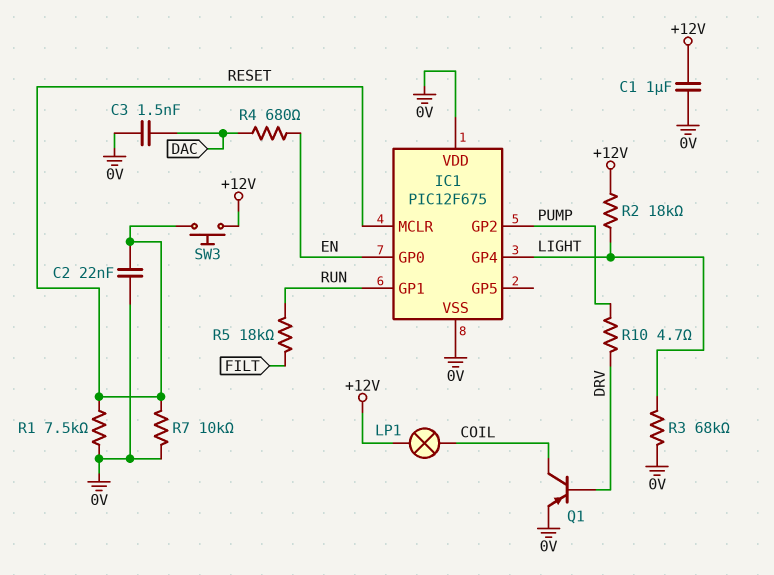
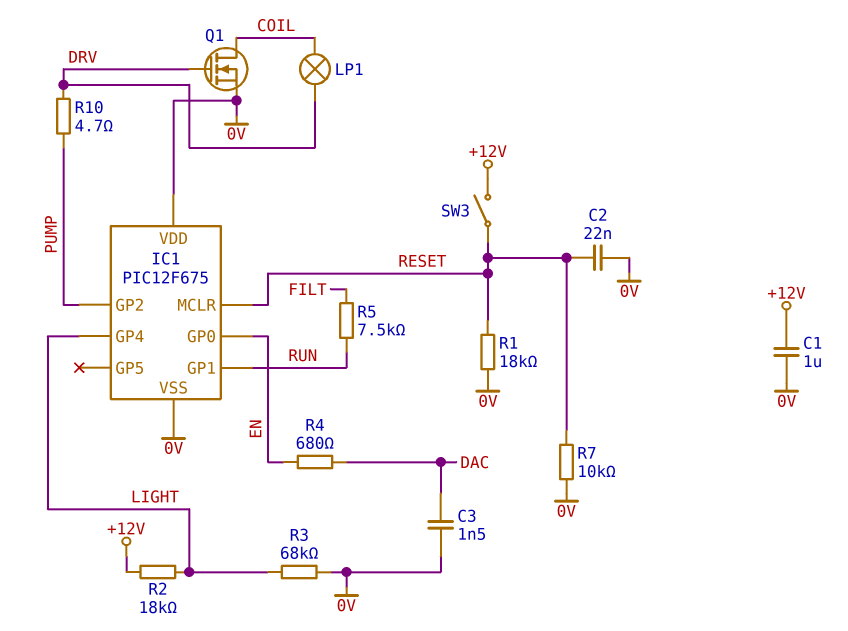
LP1: lamp (+12V, COIL) -> lamp (COIL, DRV)
Q1: PNP (B DRV, C COIL, E 0V) -> NMOS (G DRV, D COIL, S 0V)
R1: 7.5k (0V, RESET) -> 18k (0V, RESET)
R5: 18k (FILT, RUN) -> 7.5k (FILT, RUN)
SW3: button (+12V, RESET) -> switch (+12V, RESET)

